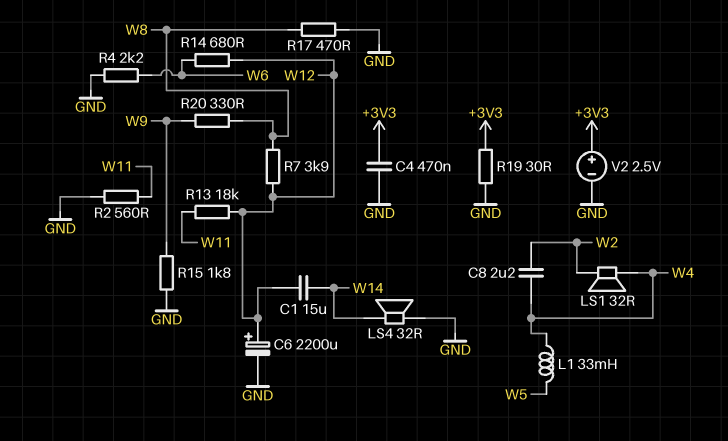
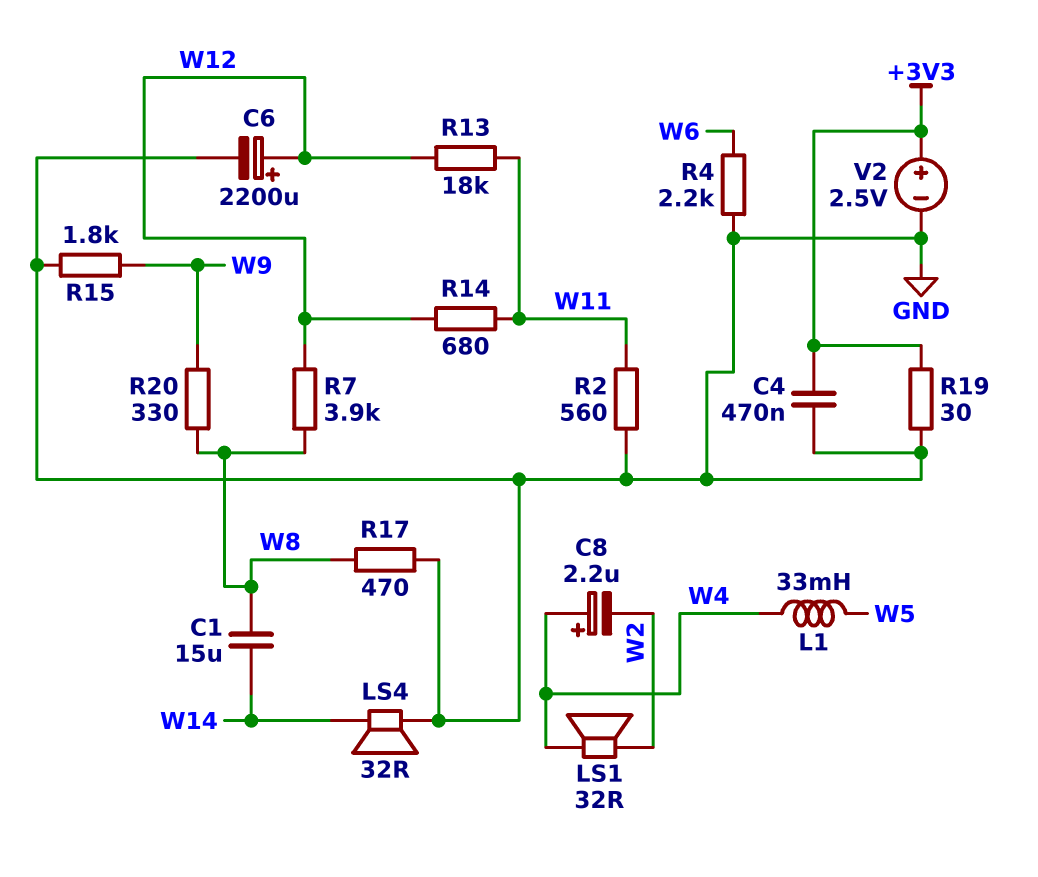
C1: 15uF (W12, W14) -> 15uF (W8, W14)
C8: 2.2uF (W2, W4) -> 2.2uF (plus W4, minus W2)
R14: 680 (W6, W12) -> 680 (W11, W12)

